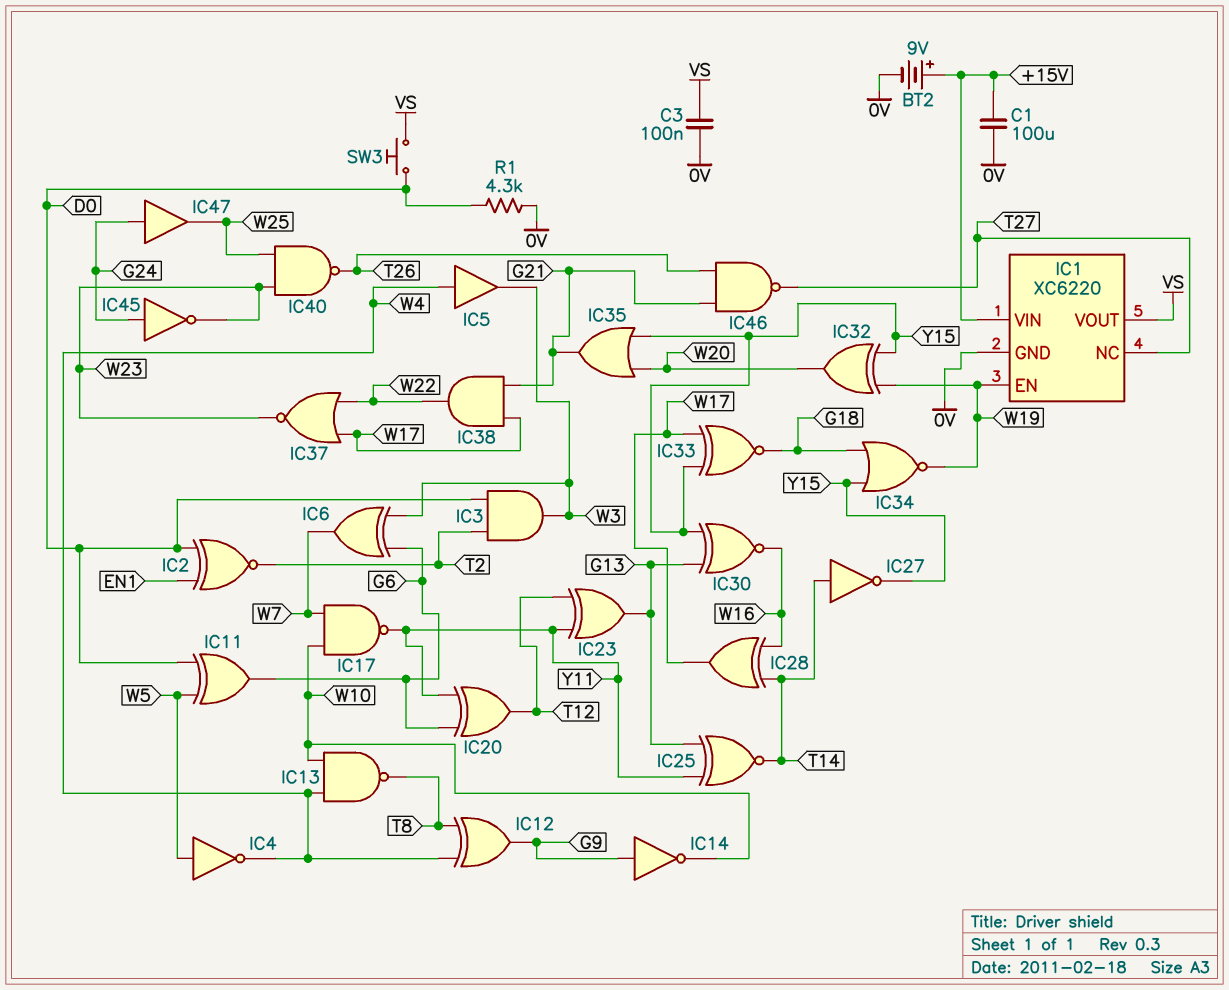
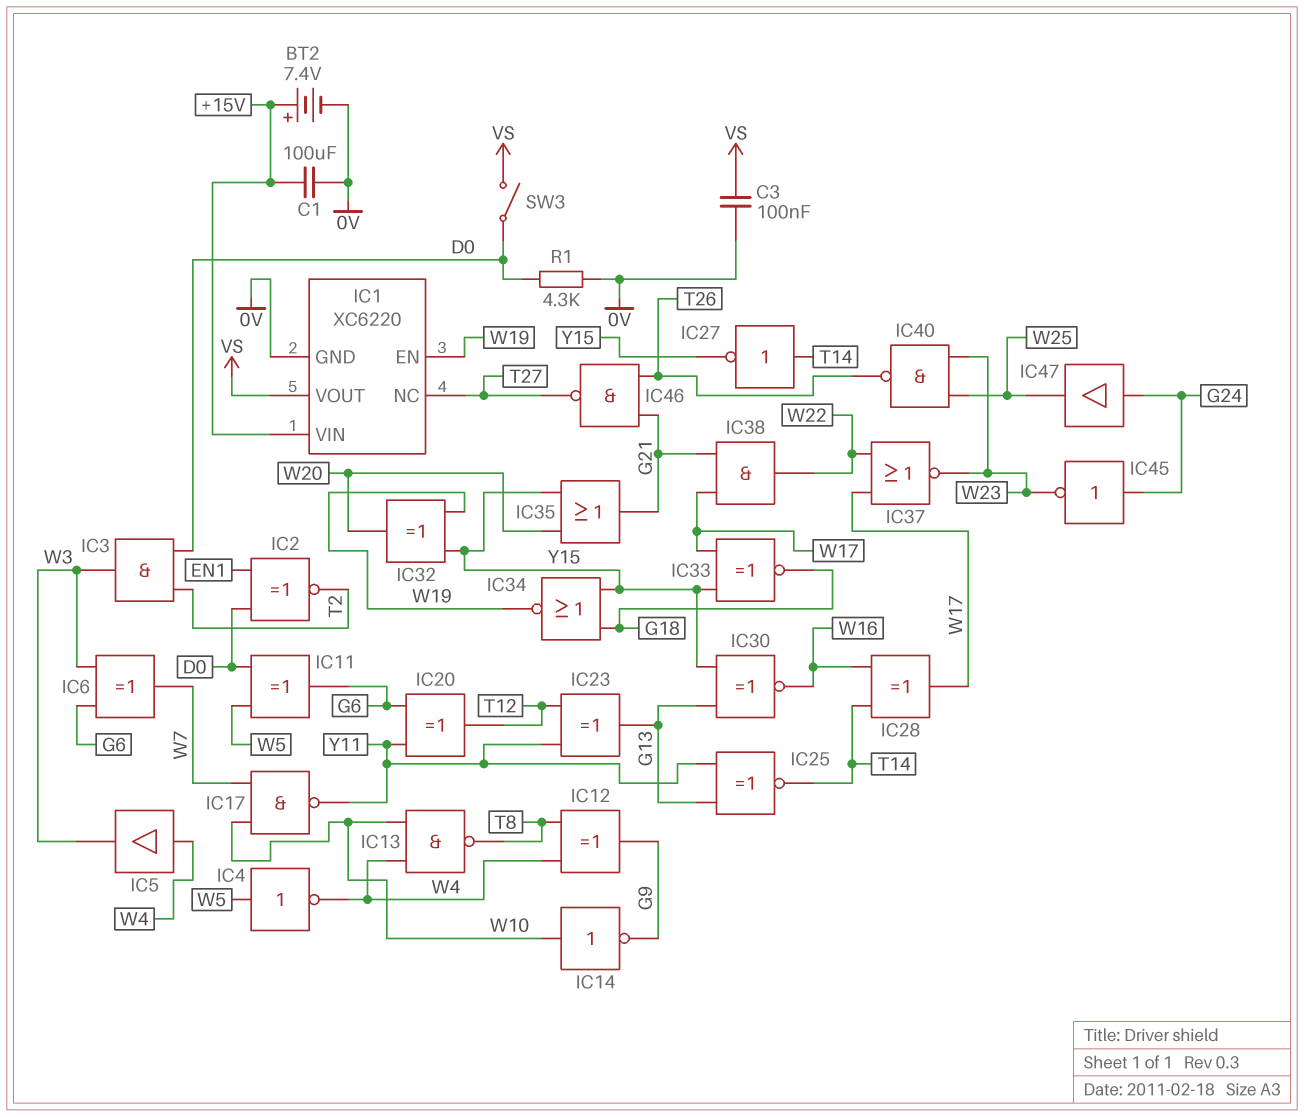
BT2: 9V (plus +15V, minus 0V) -> 7.4V (plus +15V, minus 0V)
IC14: NOT (in G9, out W10) -> NOT (in W10, out G9)
SW3: button (D0, VS) -> switch (D0, VS)

